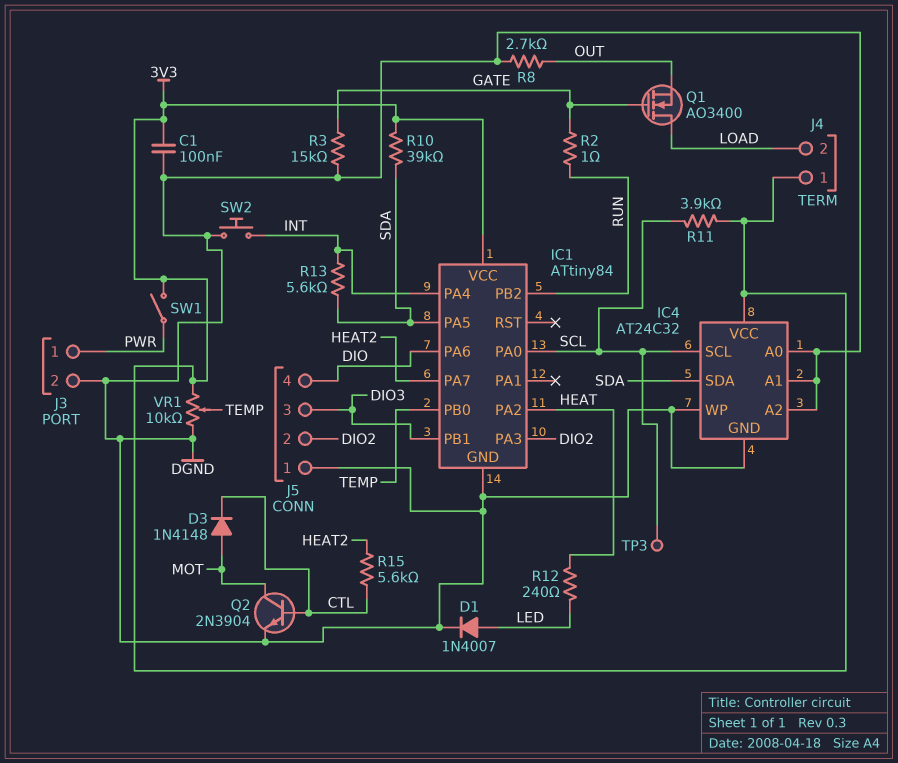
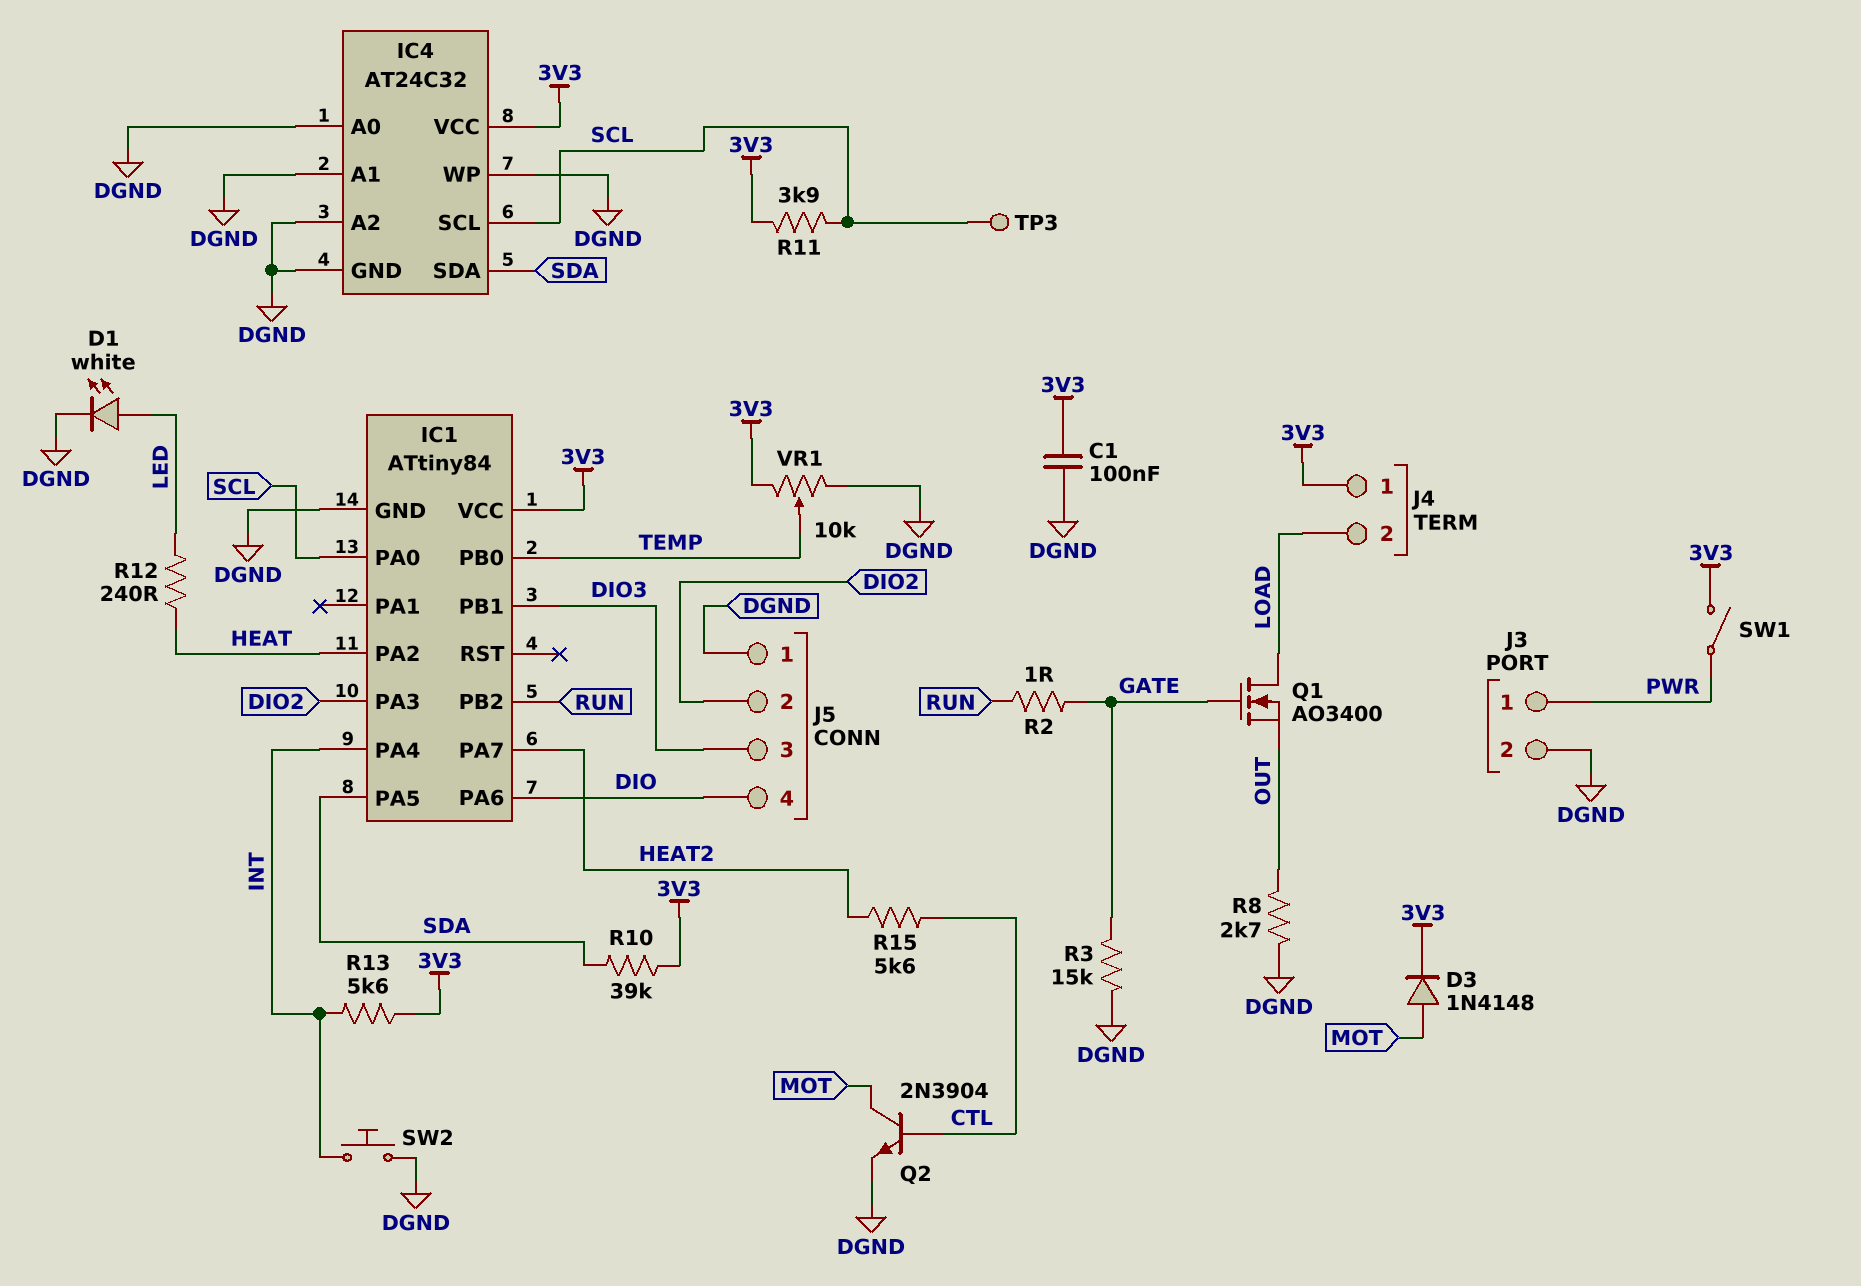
D1: diode 1N4007 (A LED, K DGND) -> LED white (A LED, K DGND)
D3: diode 1N4148 (A MOT, K CTL) -> diode 1N4148 (A MOT, K 3V3)
R13: 5.6k (INT, SDA) -> 5.6k (3V3, INT)

